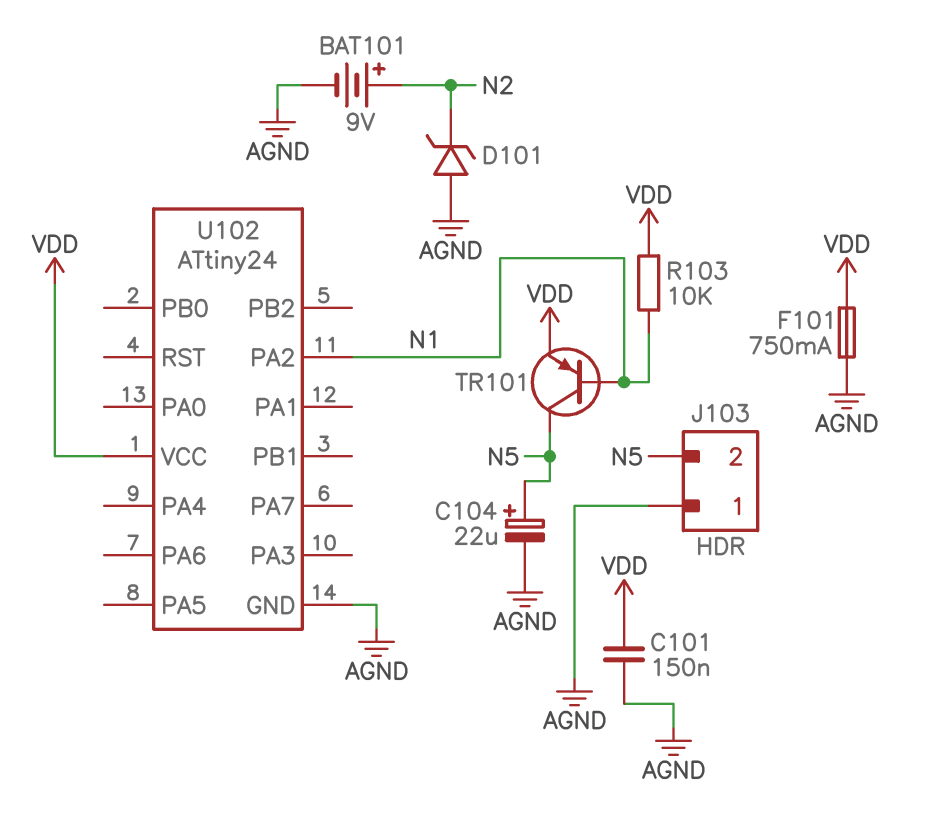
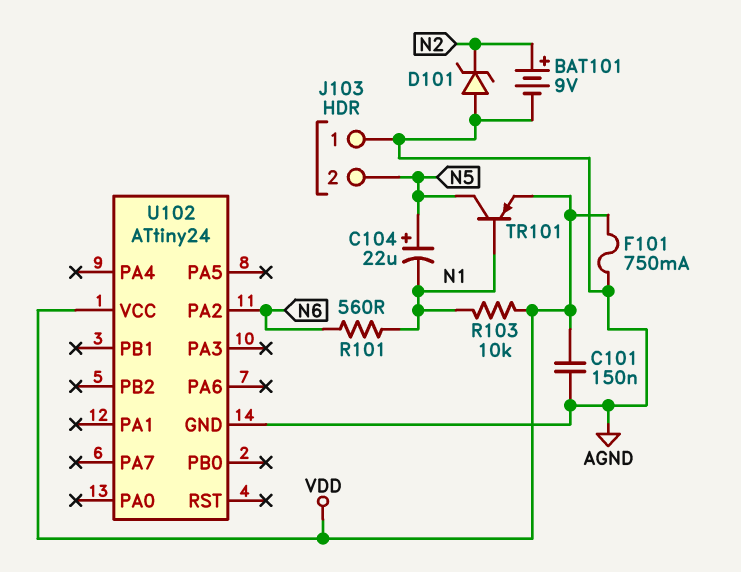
C104: 22uF (plus N5, minus AGND) -> 22uF (plus N5, minus N1)
R101: none -> 560 (N1, N6)
U102 pin PA2: N1 -> N6

